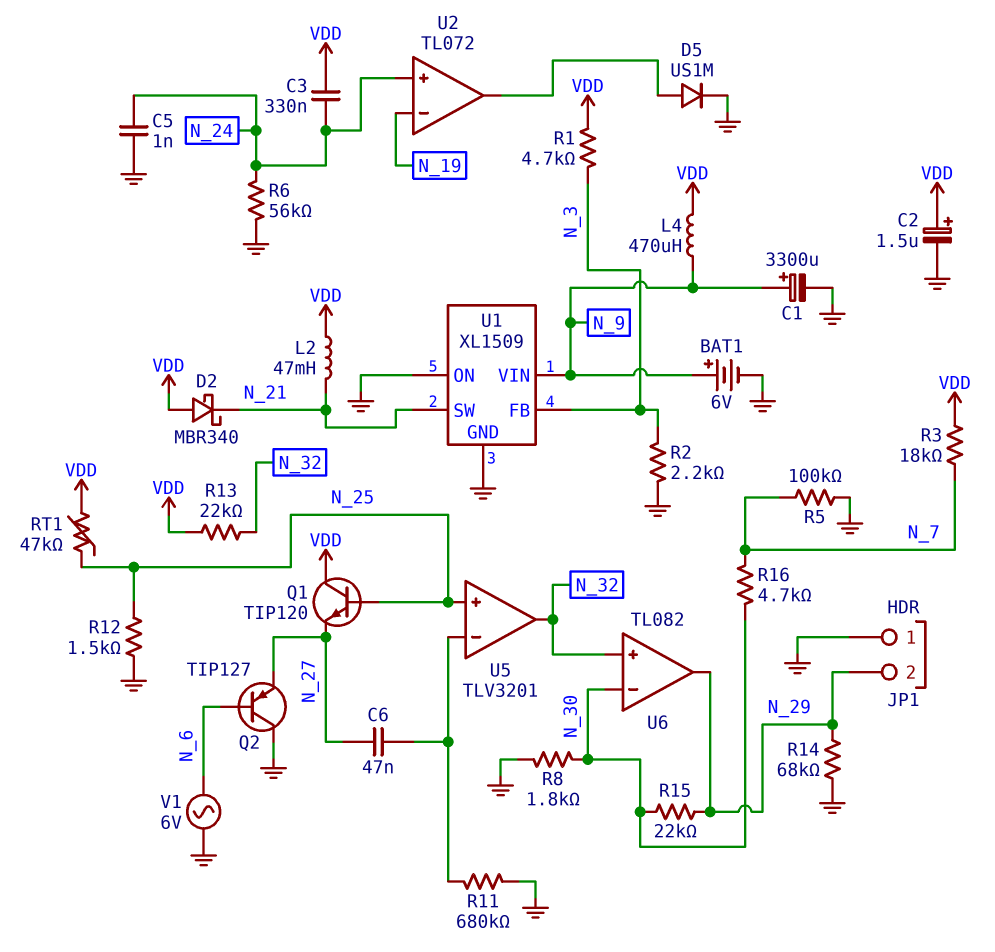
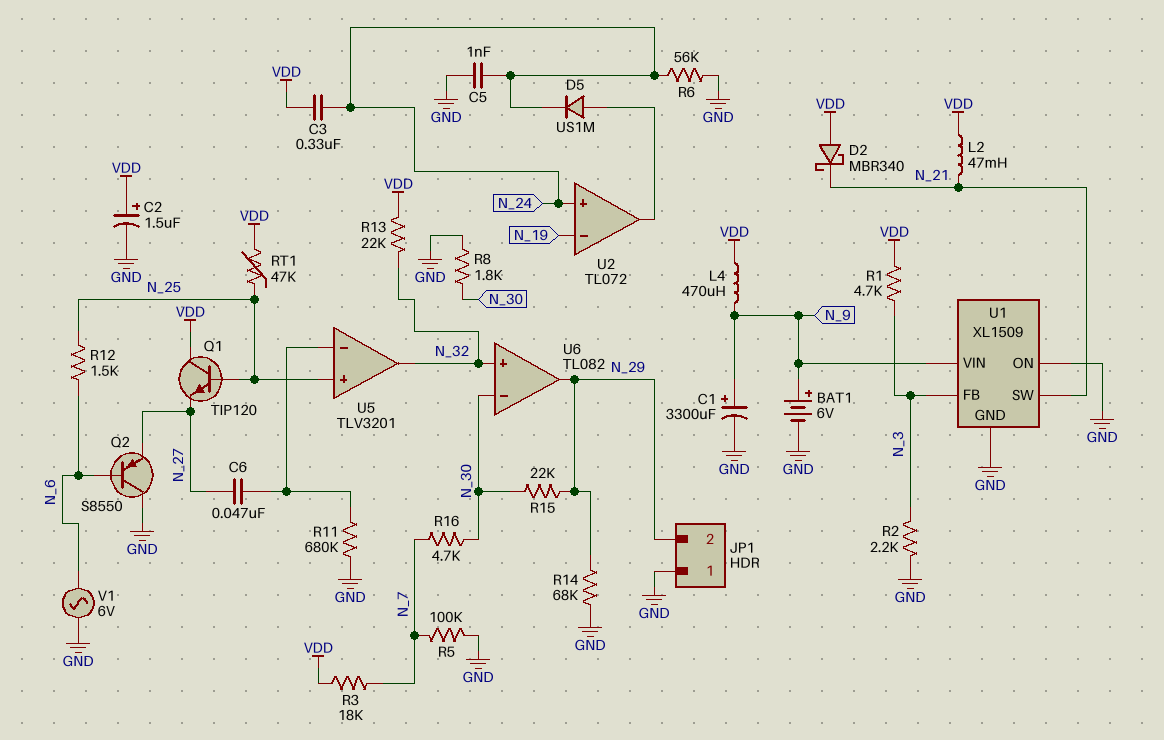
D5: diode US1M (A U2/out, K GND) -> diode US1M (A U2/out, K N_24)
Q2: PNP TIP127 (B N_6, C GND, E N_27) -> PNP S8550 (B N_6, C GND, E N_27)
R12: 1.5k (GND, N_25) -> 1.5k (N_6, N_25)

